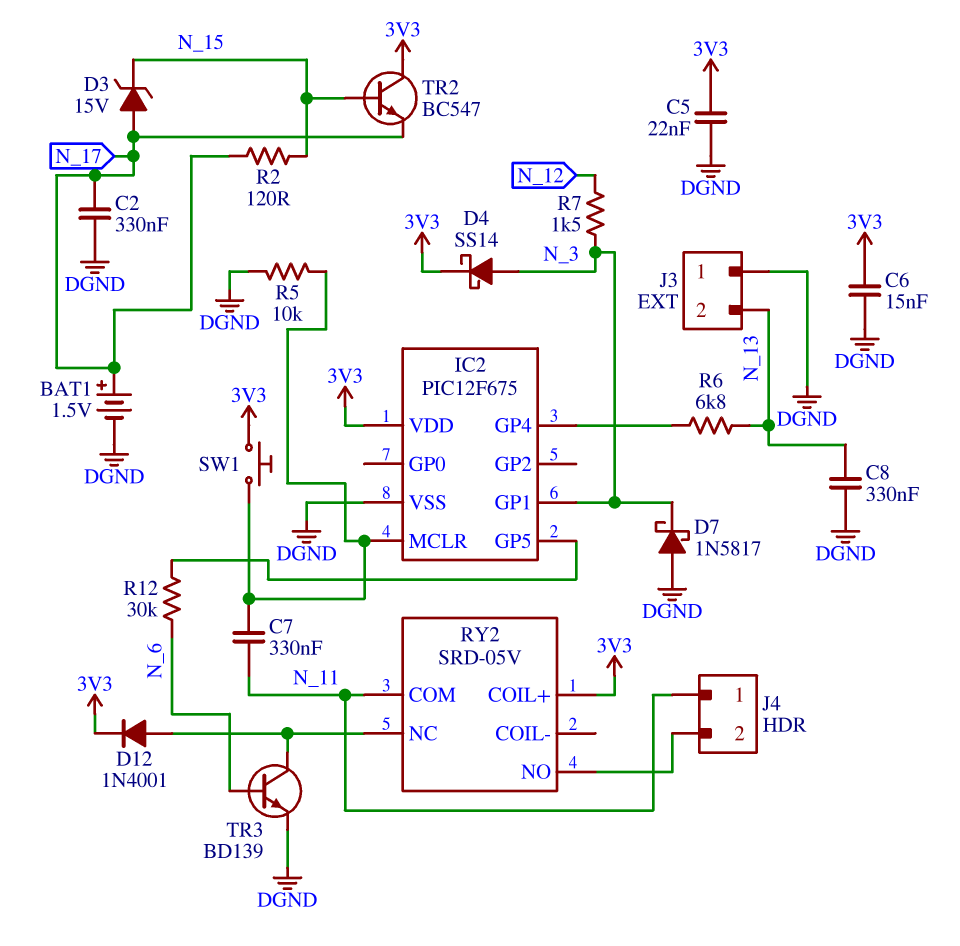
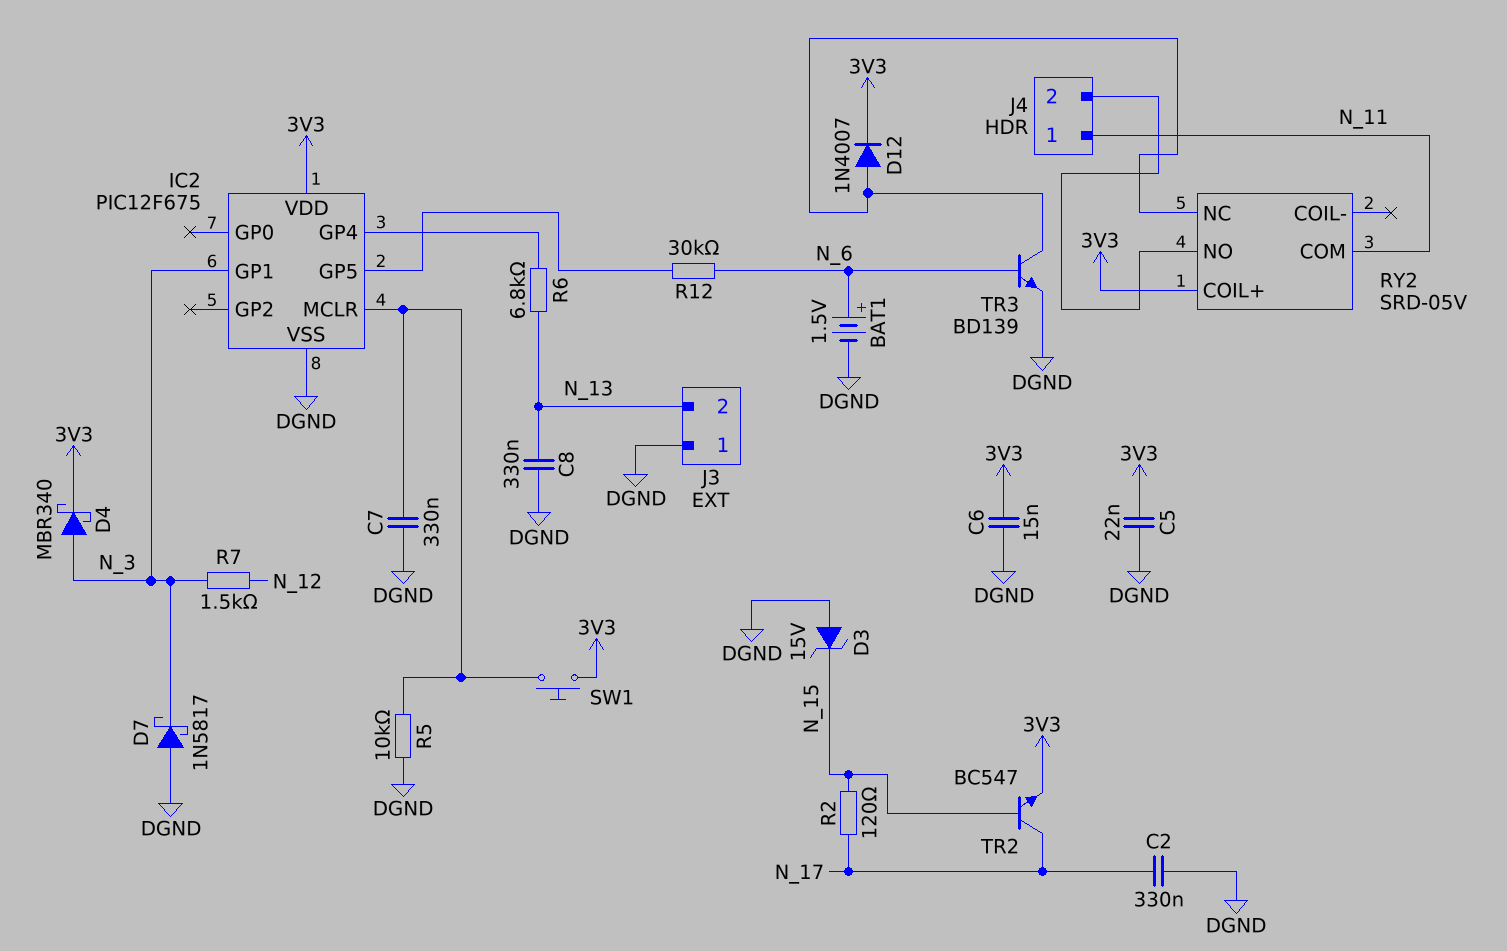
BAT1: 1.5V (plus N_17, minus DGND) -> 1.5V (plus N_6, minus DGND)
C7: 330nF (IC2/MCLR, N_11) -> 330nF (DGND, IC2/MCLR)
D3: zener 15V (A N_17, K N_15) -> zener 15V (A DGND, K N_15)
D4: schottky SS14 (A N_3, K 3V3) -> schottky MBR340 (A N_3, K 3V3)
D12: diode 1N4001 (A RY2/NC, K 3V3) -> diode 1N4007 (A RY2/NC, K 3V3)
TR2: NPN BC547 (B N_15, C 3V3, E N_17) -> NPN BC547 (B N_15, C N_17, E 3V3)

